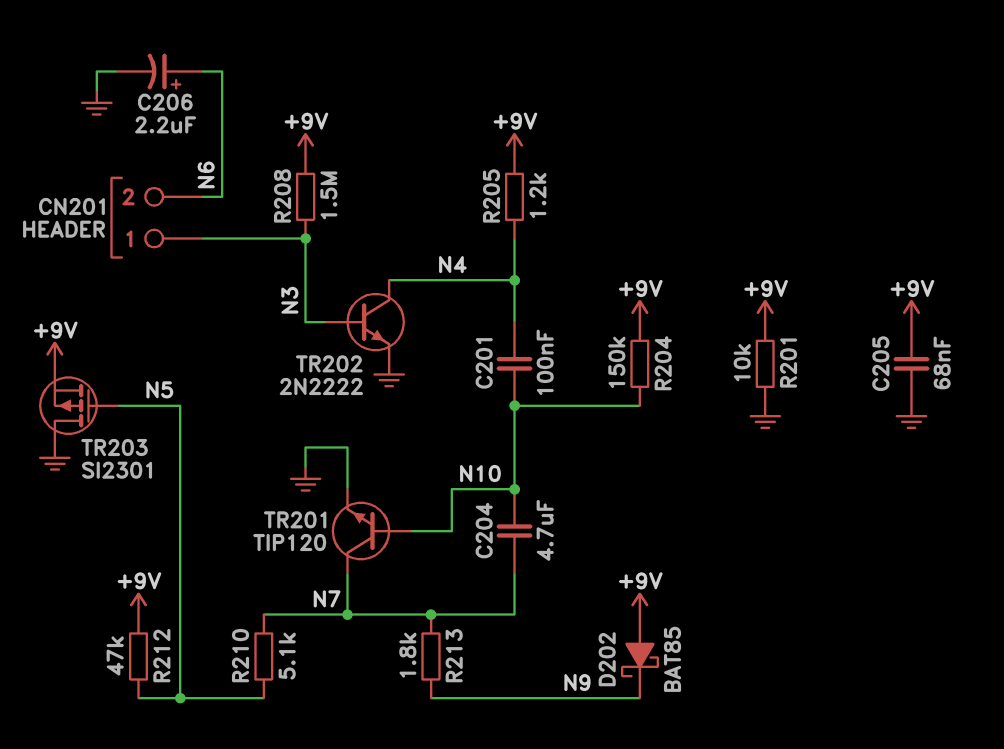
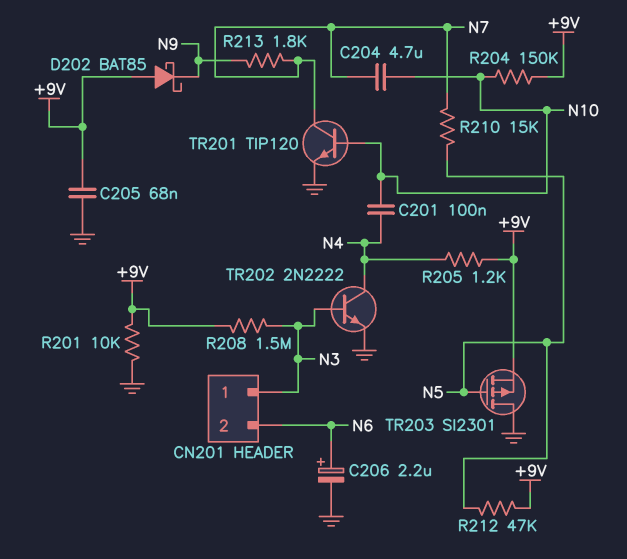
R210: 5.1k (N5, N7) -> 15k (N5, N7)

